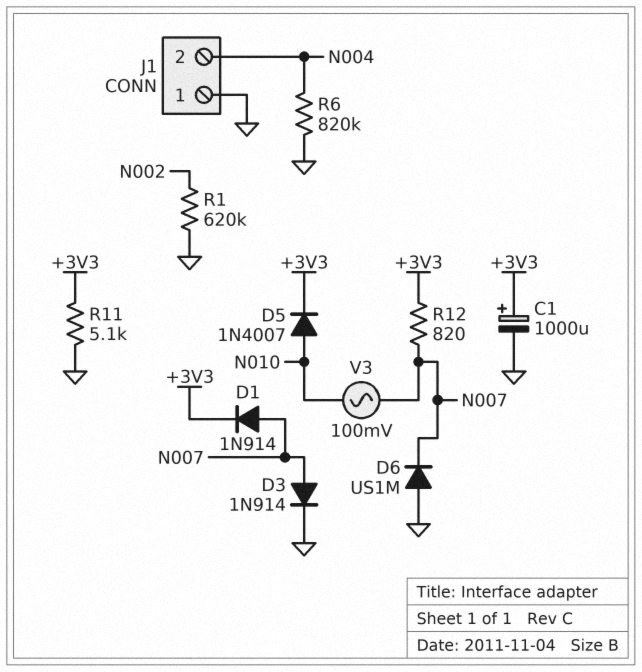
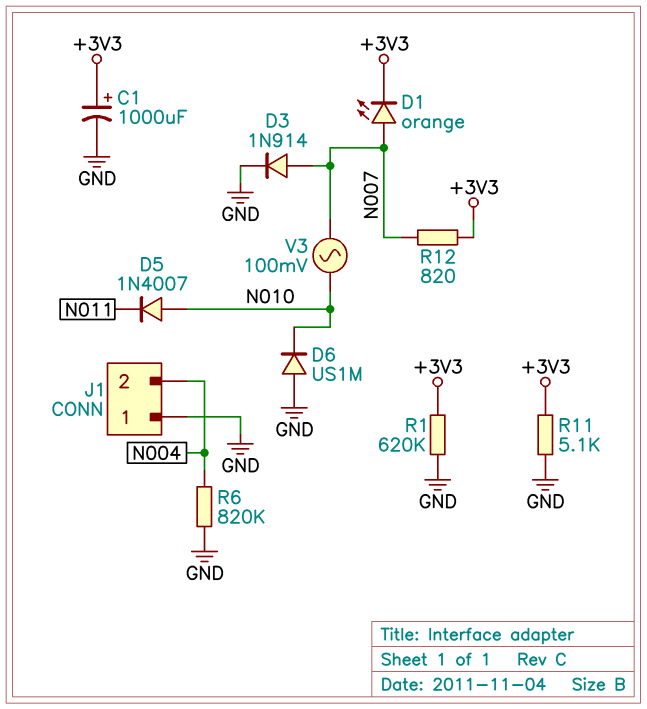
D1: diode 1N914 (A N007, K +3V3) -> LED orange (A N007, K +3V3)
D5: diode 1N4007 (A N010, K +3V3) -> diode 1N4007 (A N010, K N011)
D6: diode US1M (A GND, K N007) -> diode US1M (A GND, K N010)
R1: 620k (GND, N002) -> 620k (+3V3, GND)

